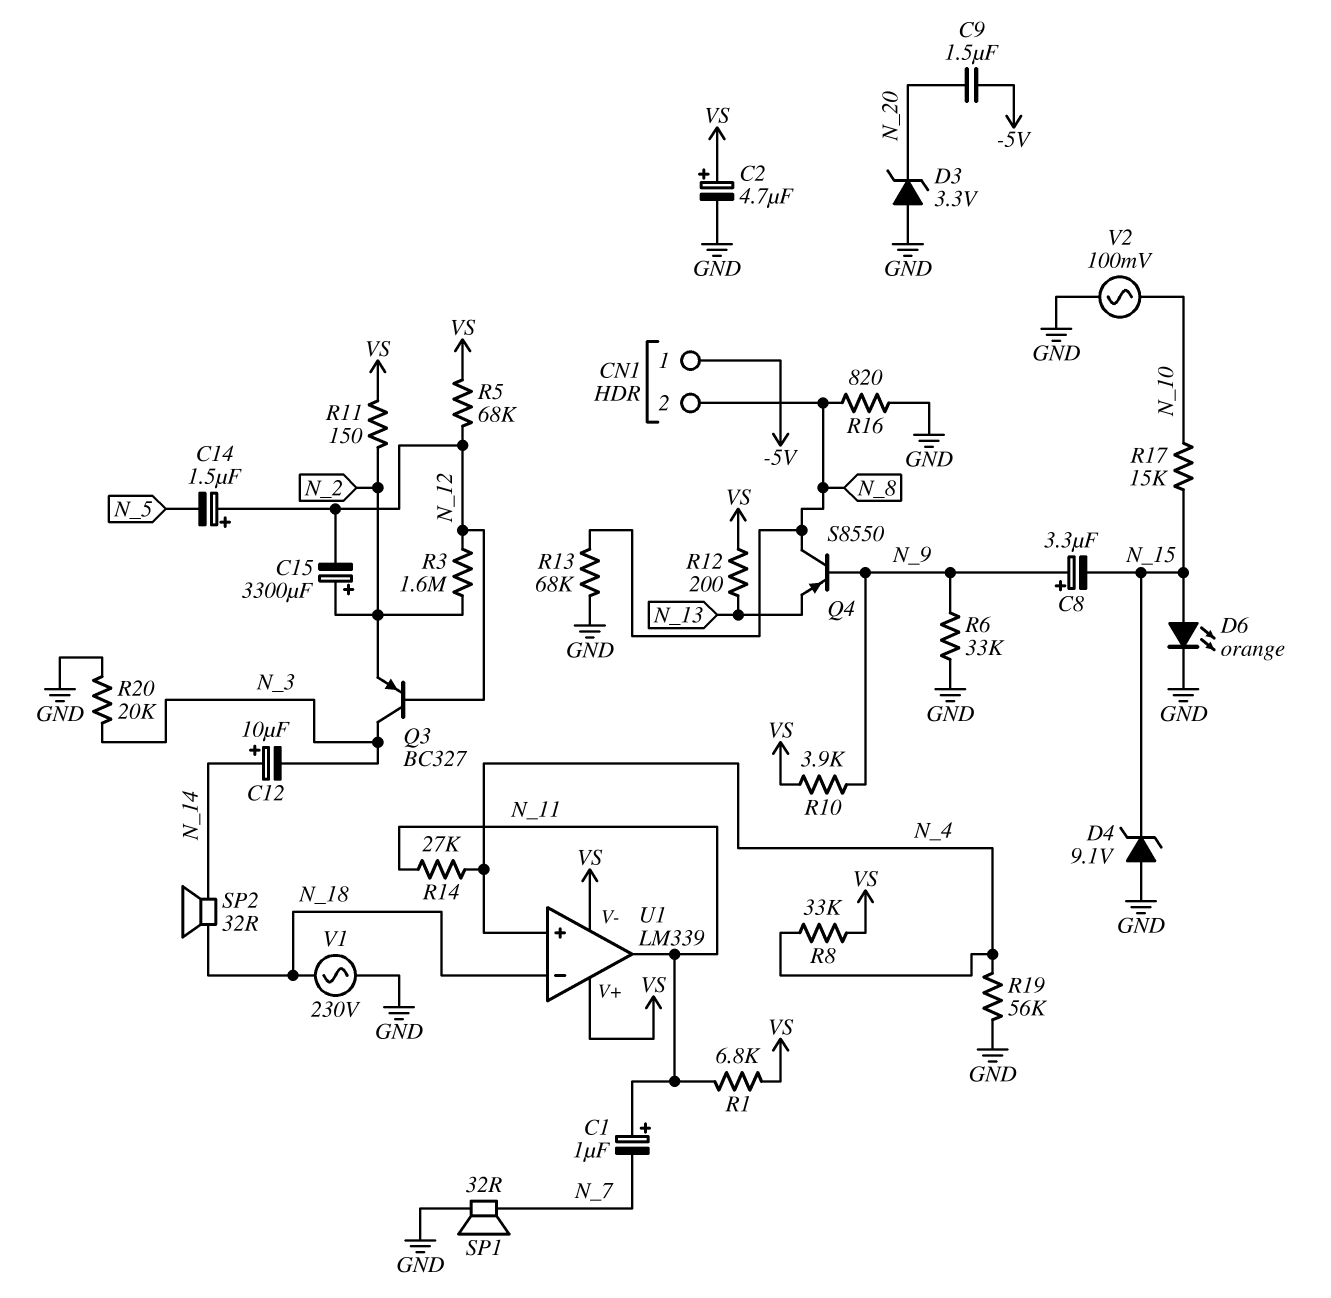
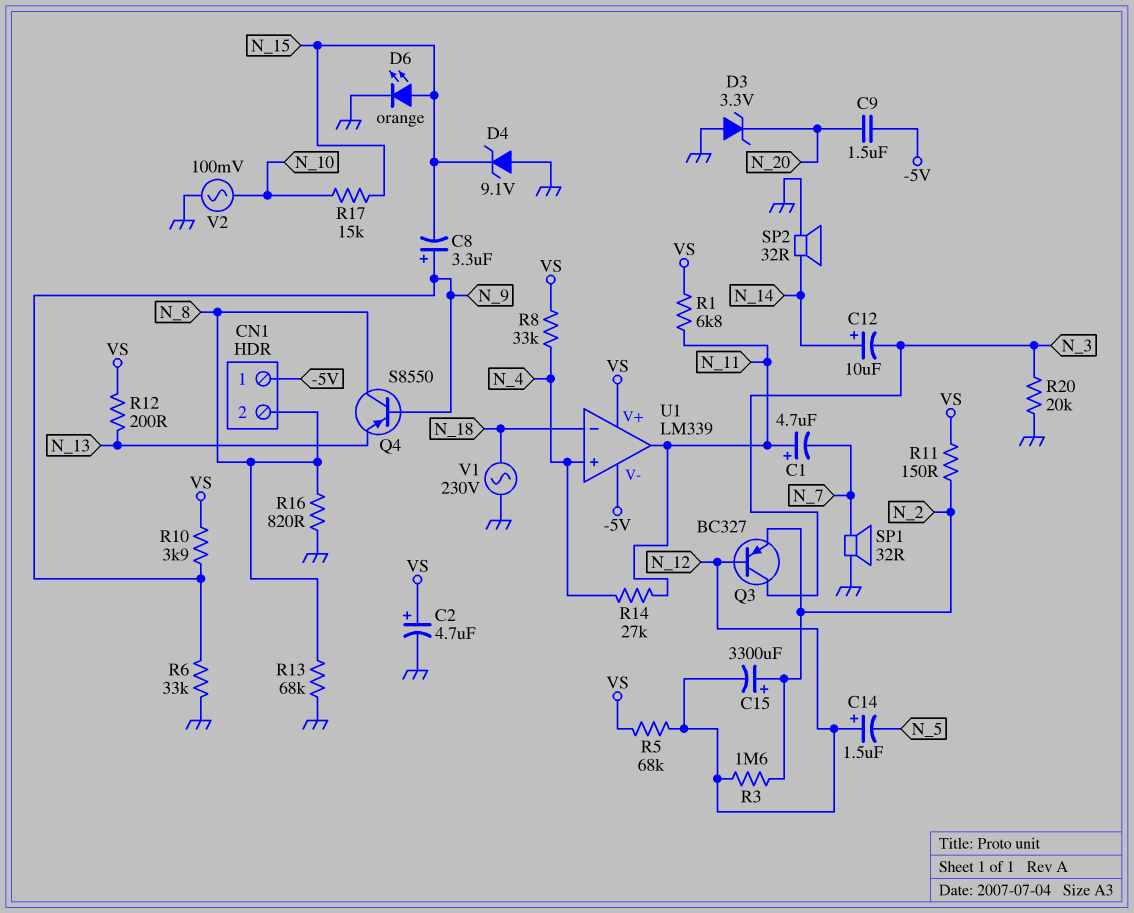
C1: 1uF (plus N_11, minus N_7) -> 4.7uF (plus N_11, minus N_7)
R19: 56k (GND, N_4) -> none
SP2: speaker 32R (N_14, N_18) -> speaker 32R (GND, N_14)
U1 pin V-: VS -> -5V

